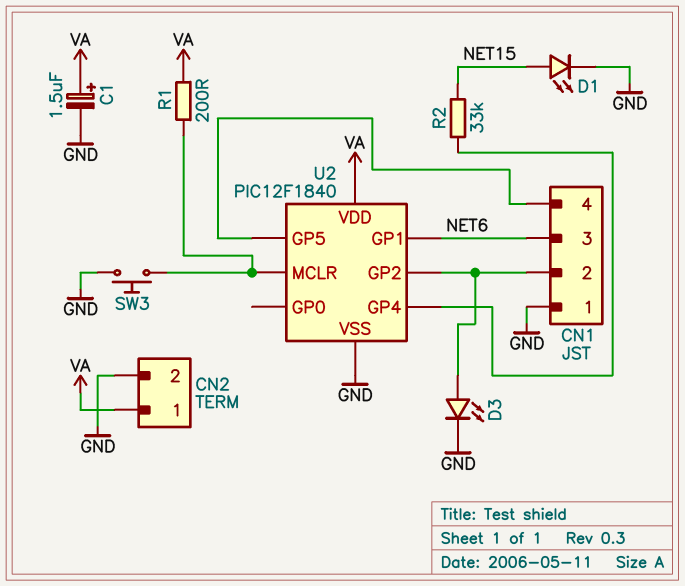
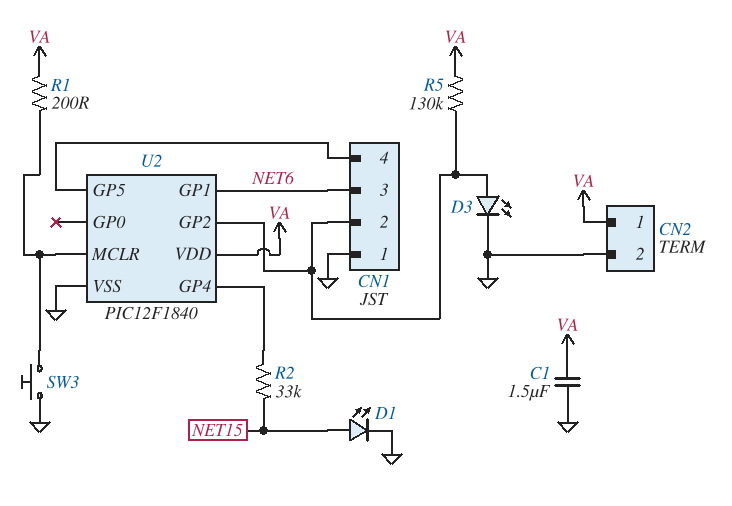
C1: 1.5uF (plus VA, minus GND) -> 1.5uF (GND, VA)
R5: none -> 130k (CN1/2, VA)

